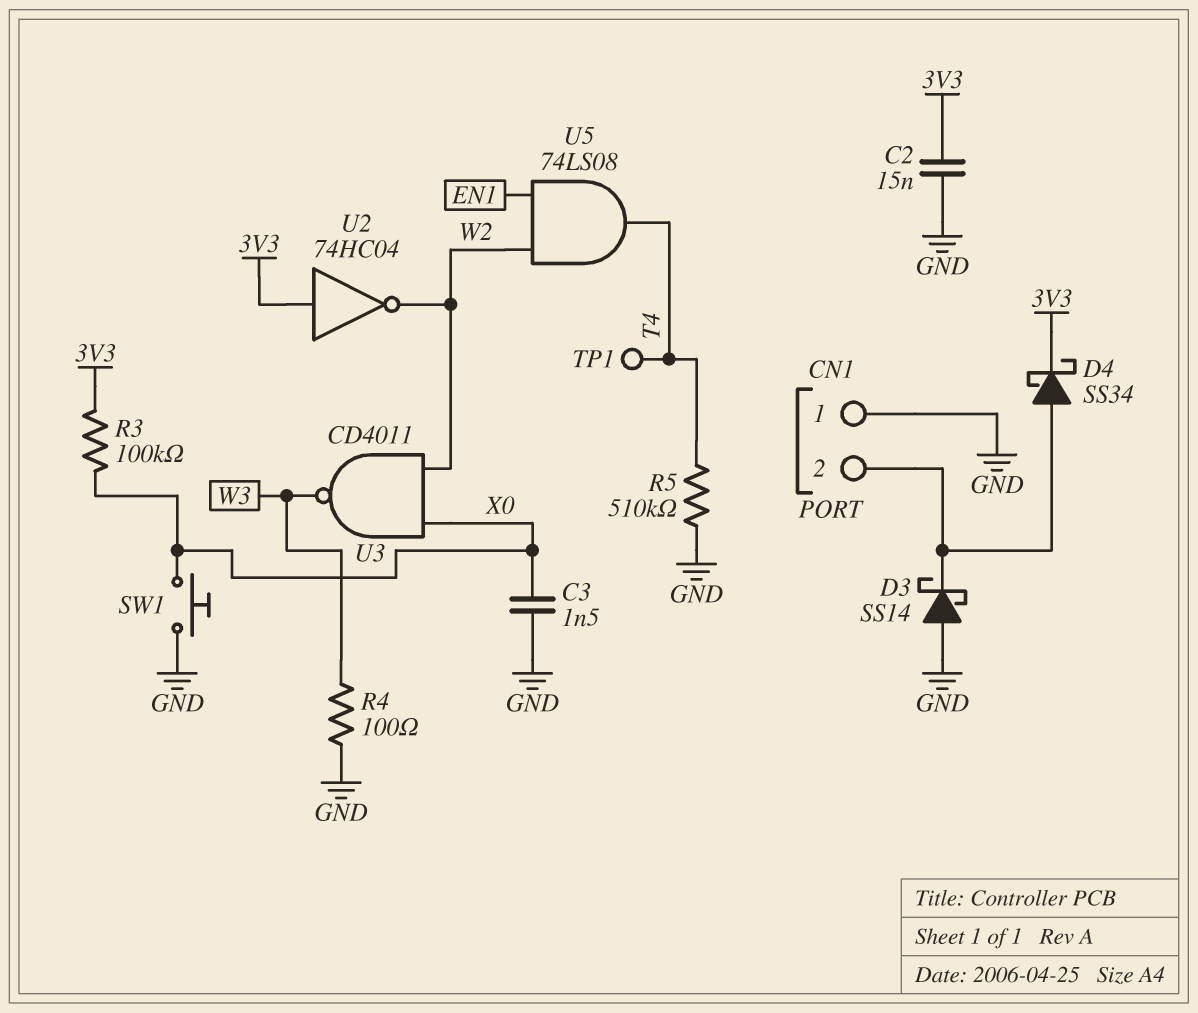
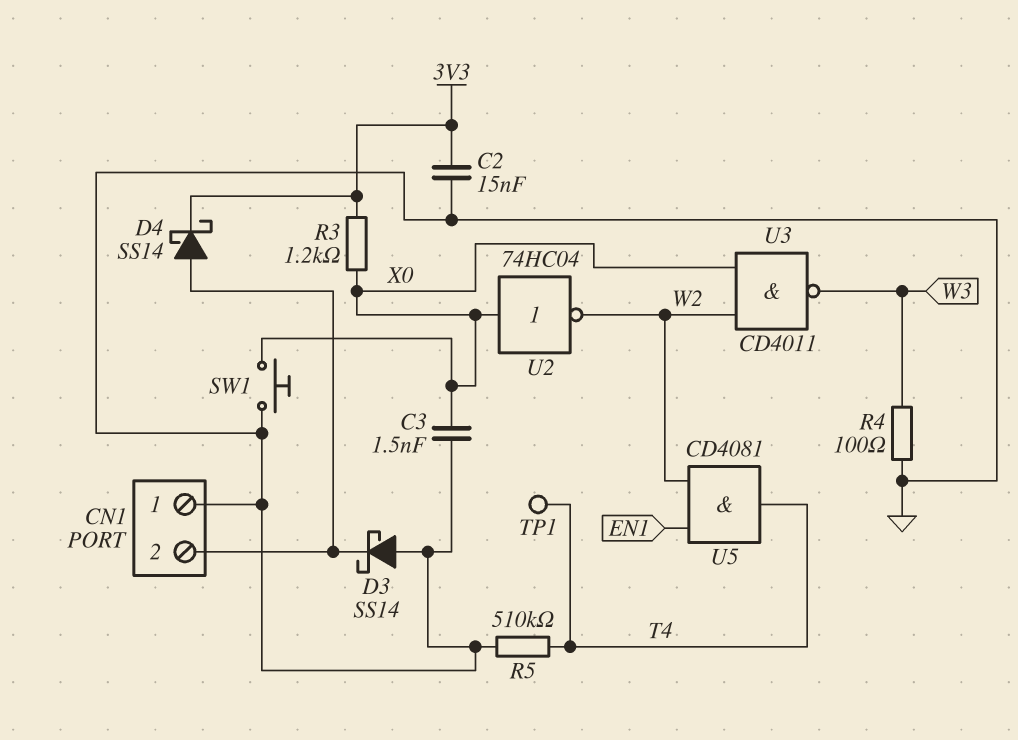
D4: schottky SS34 (A CN1/2, K 3V3) -> schottky SS14 (A CN1/2, K 3V3)
R3: 100k (3V3, X0) -> 1.2k (3V3, X0)
U2: NOT 74HC04 (in 3V3, out W2) -> NOT 74HC04 (in X0, out W2)
U5: AND 74LS08 (in EN1, in W2, out T4) -> AND CD4081 (in EN1, in W2, out T4)

